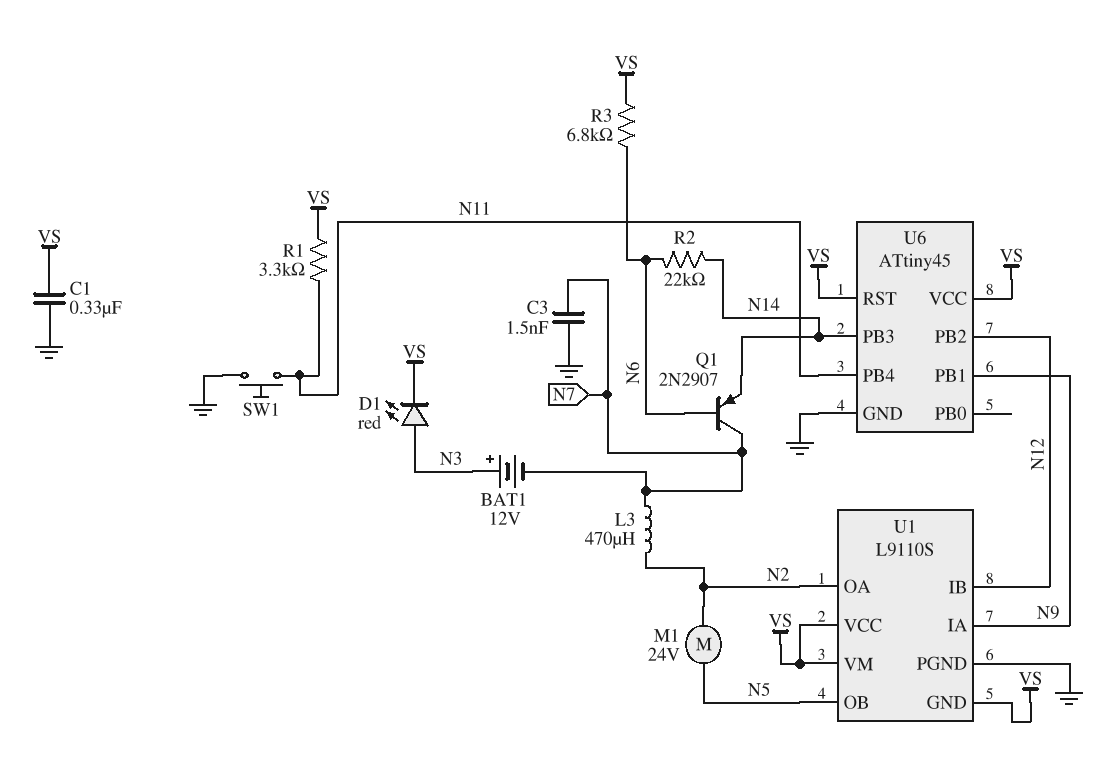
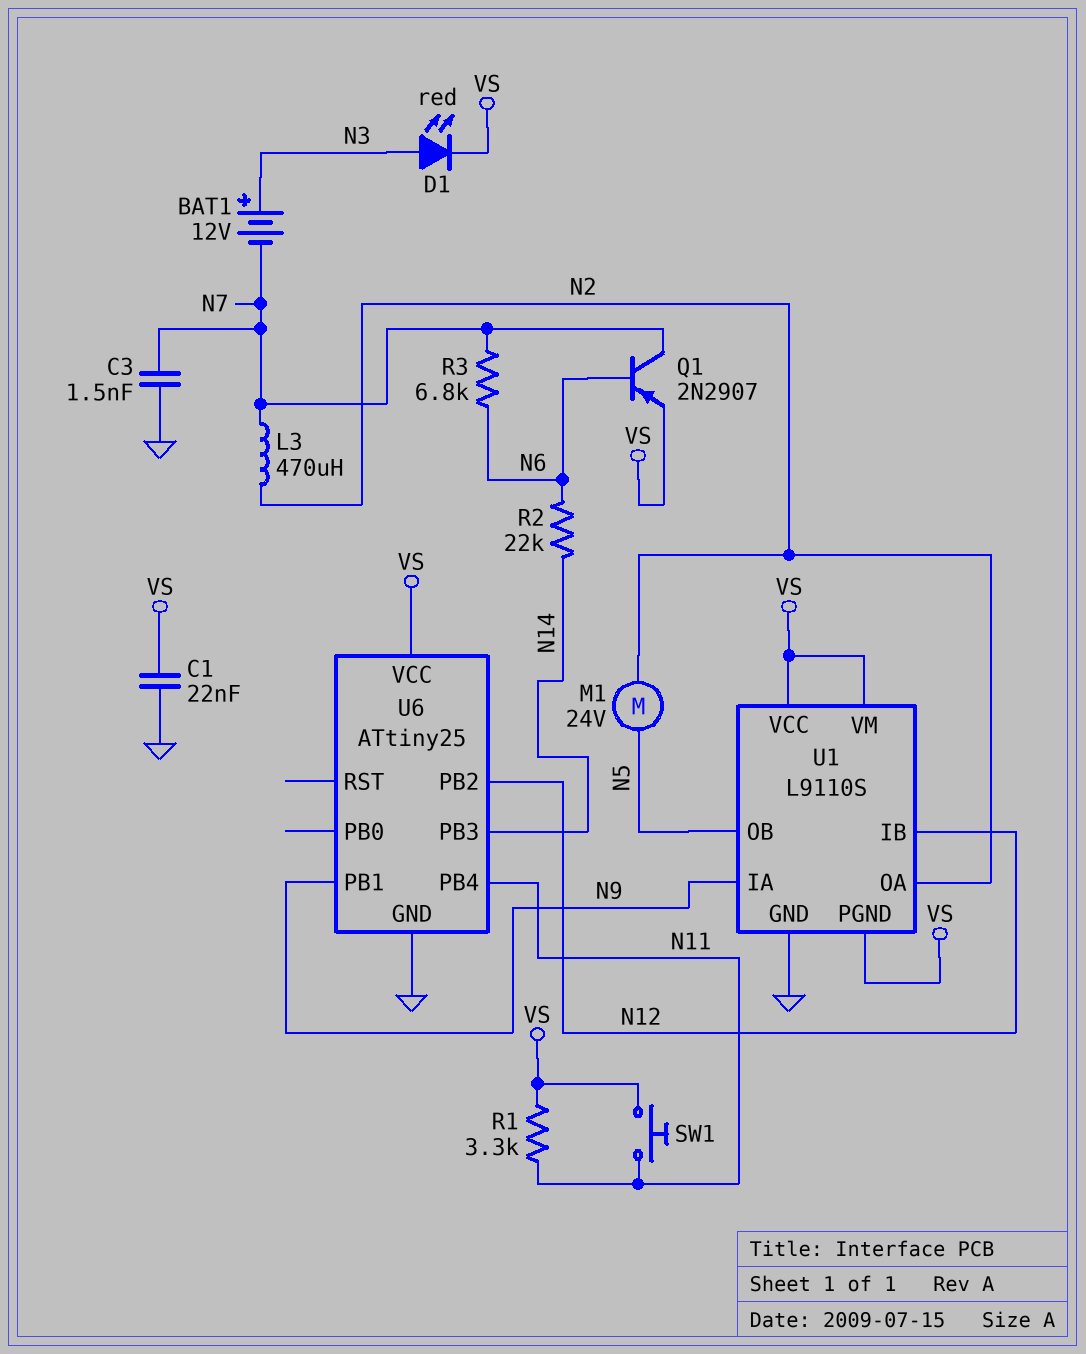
C1: 330nF (GND, VS) -> 22nF (GND, VS)
Q1: PNP 2N2907 (B N6, C N7, E N14) -> PNP 2N2907 (B N6, C N7, E VS)
R3: 6.8k (N6, VS) -> 6.8k (N6, N7)
SW1: button (GND, N11) -> button (N11, VS)
U1 pin GND: VS -> GND
U1 pin PGND: GND -> VS
U6: ATtiny45 -> ATtiny25
U6 pin RST: VS -> none

